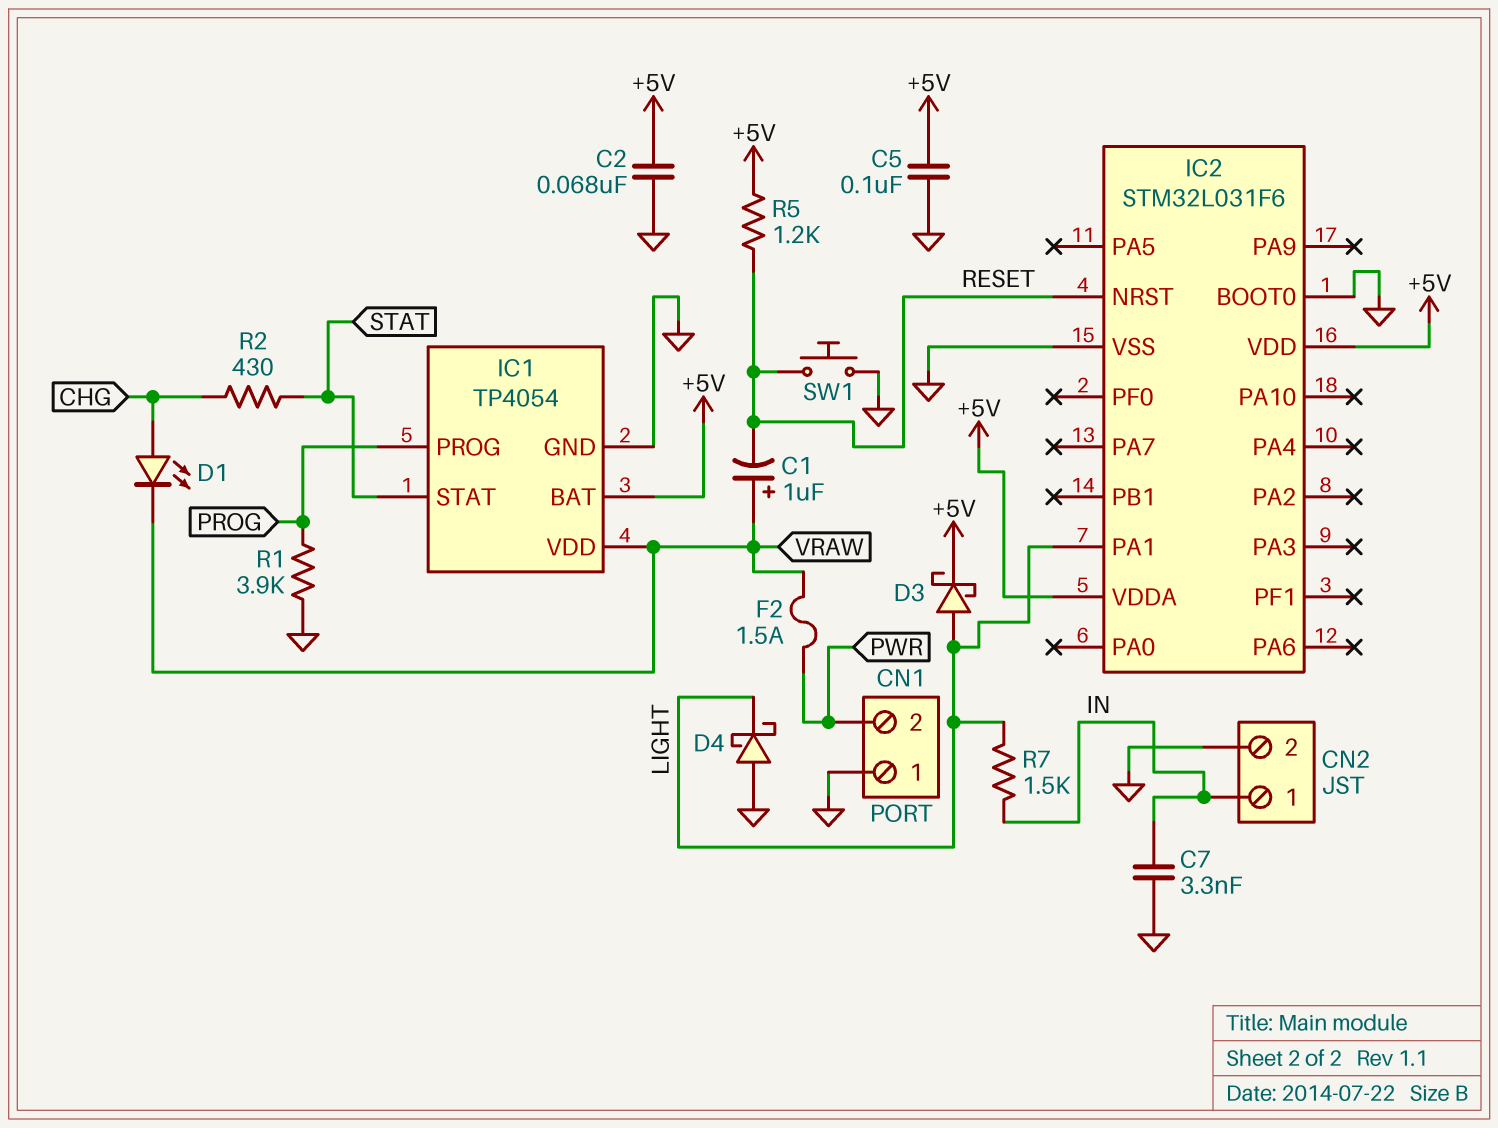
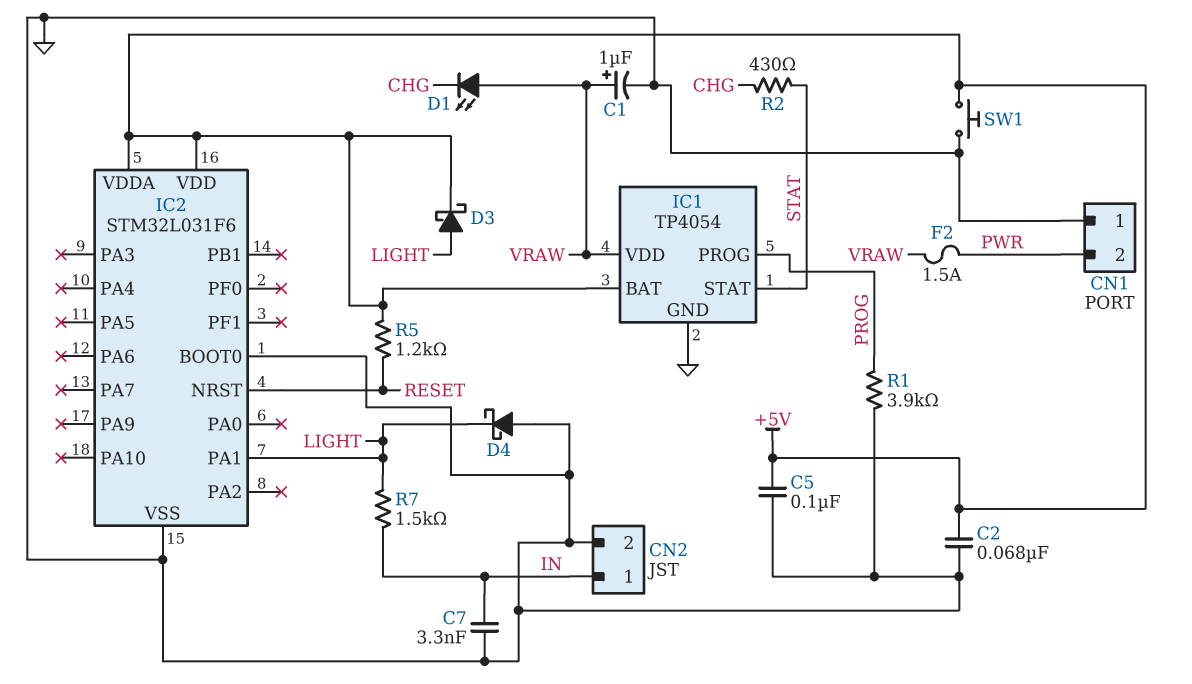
C1: 1uF (plus VRAW, minus RESET) -> 1uF (plus VRAW, minus GND)
D1: LED (A CHG, K VRAW) -> LED (A VRAW, K CHG)
SW1: button (GND, RESET) -> button (+5V, GND)

